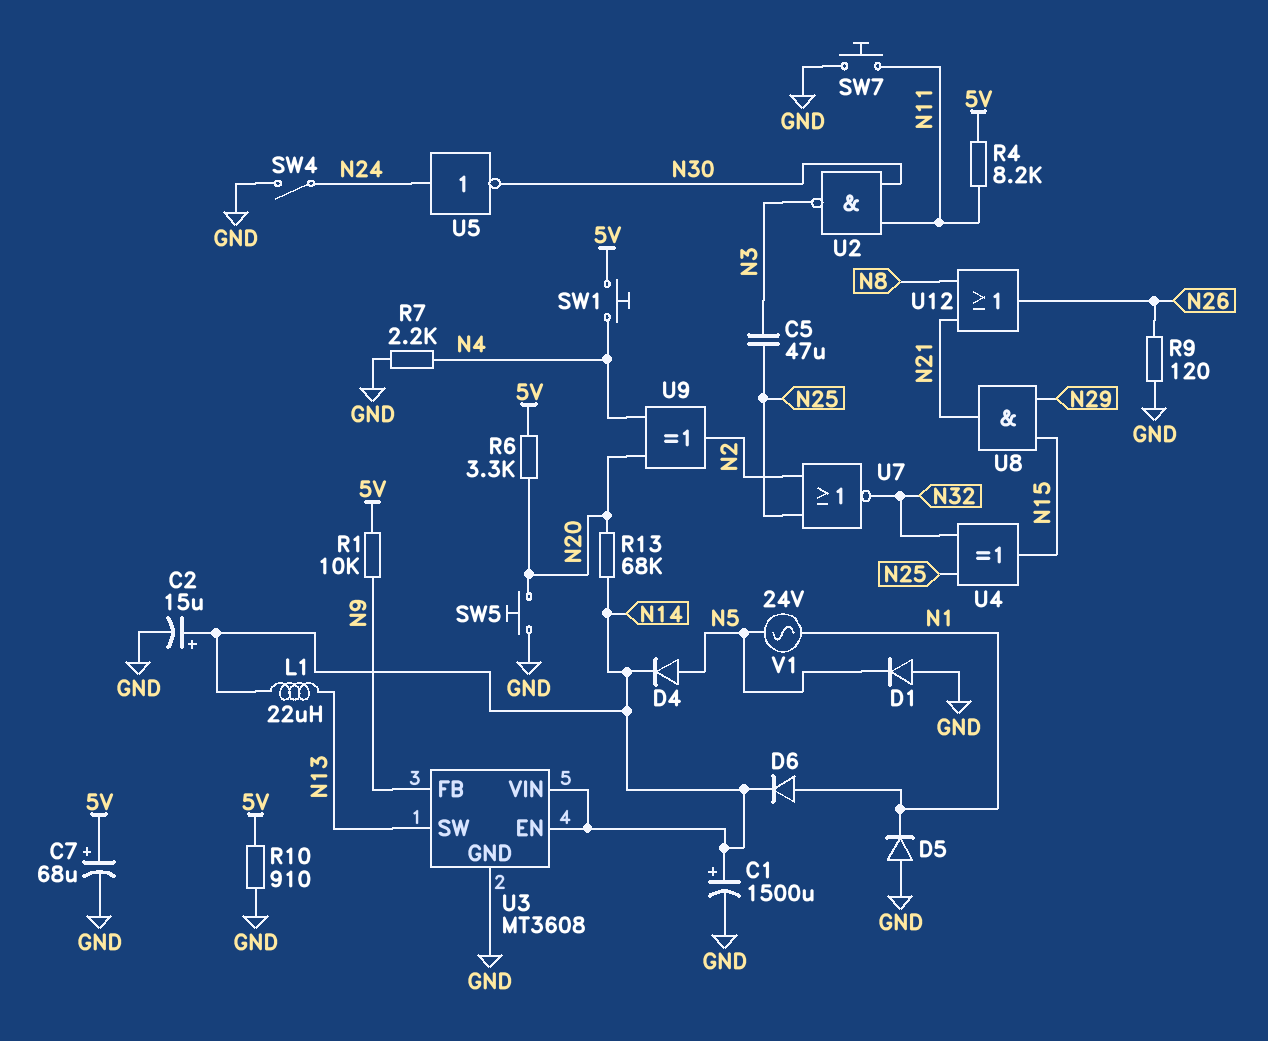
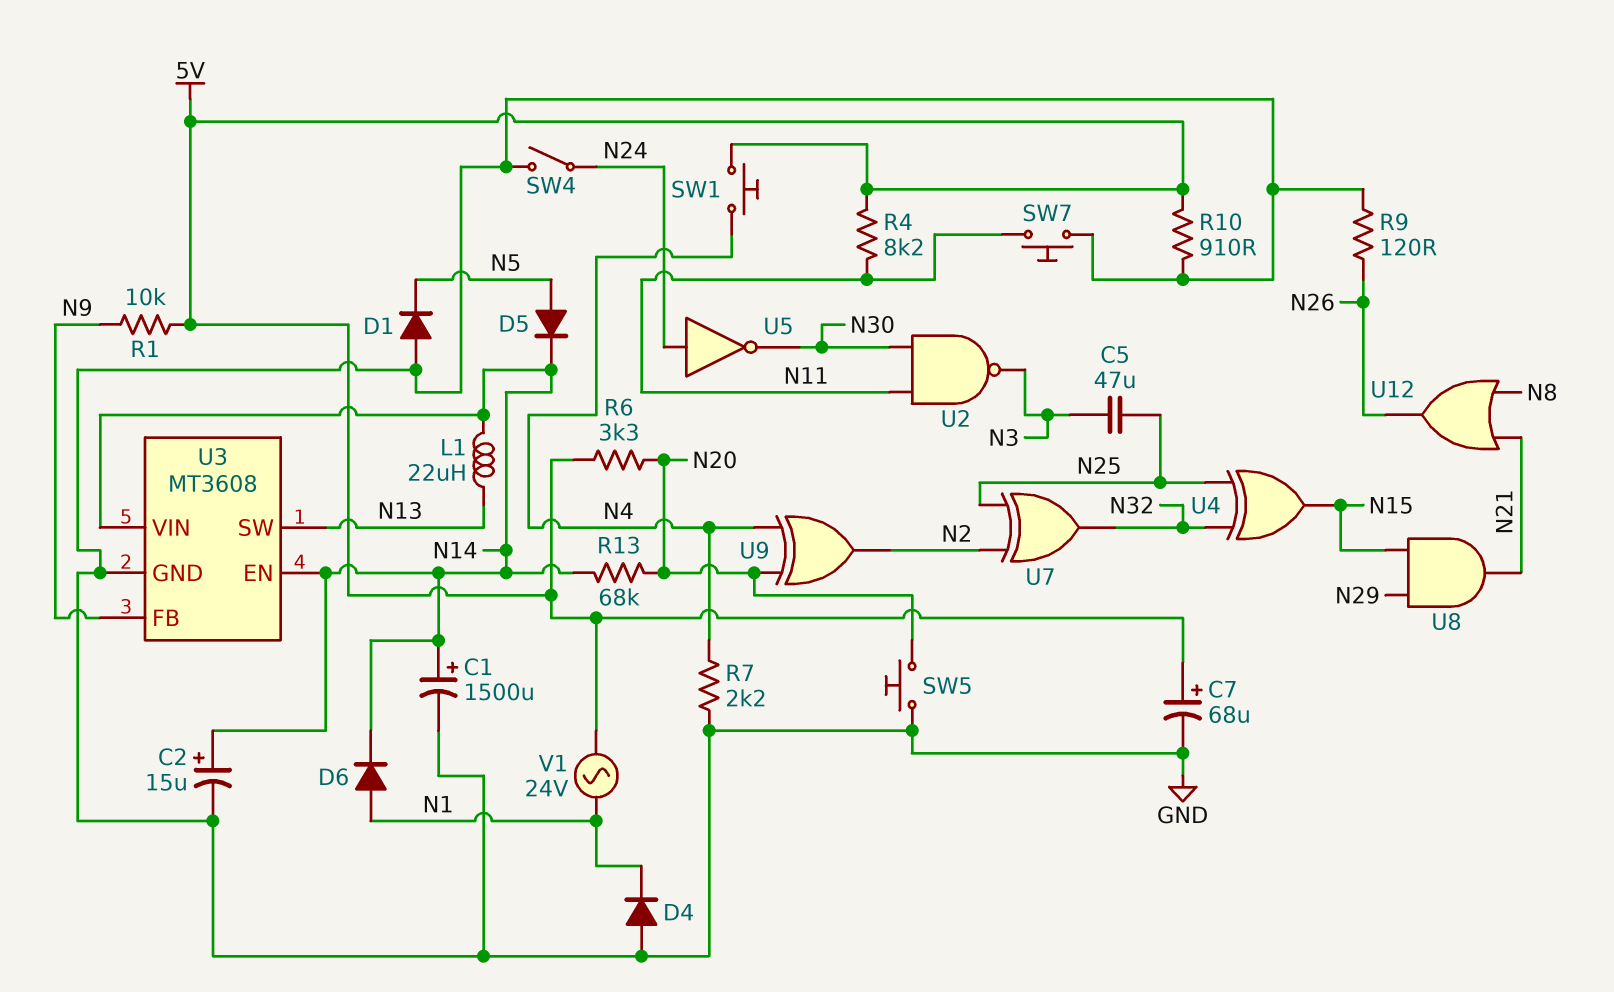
D4: diode (A N5, K N14) -> diode (A GND, K N1)
D5: diode (A GND, K N1) -> diode (A N5, K N14)
U7: NOR (in N2, in N25, out N32) -> XOR (in N2, in N25, out N32)
V1: AC 24V (N1, N5) -> AC 24V (5V, N1)

